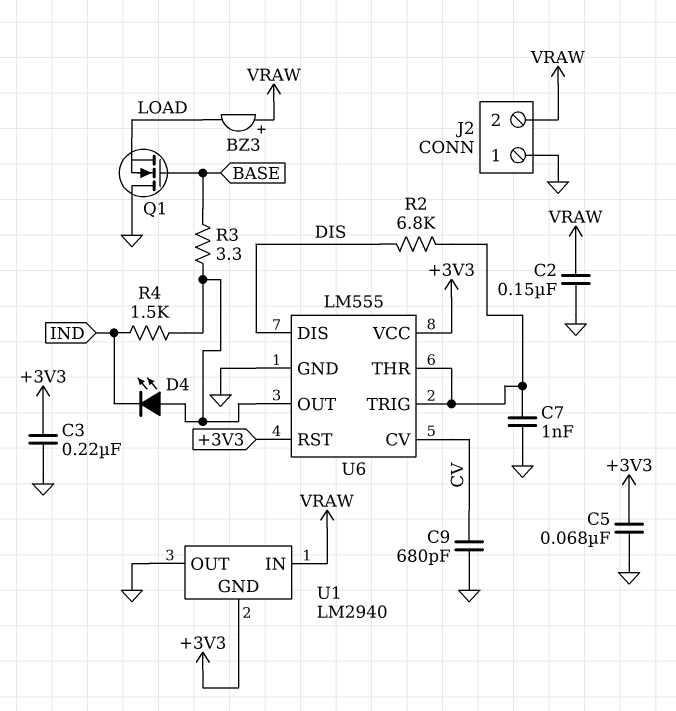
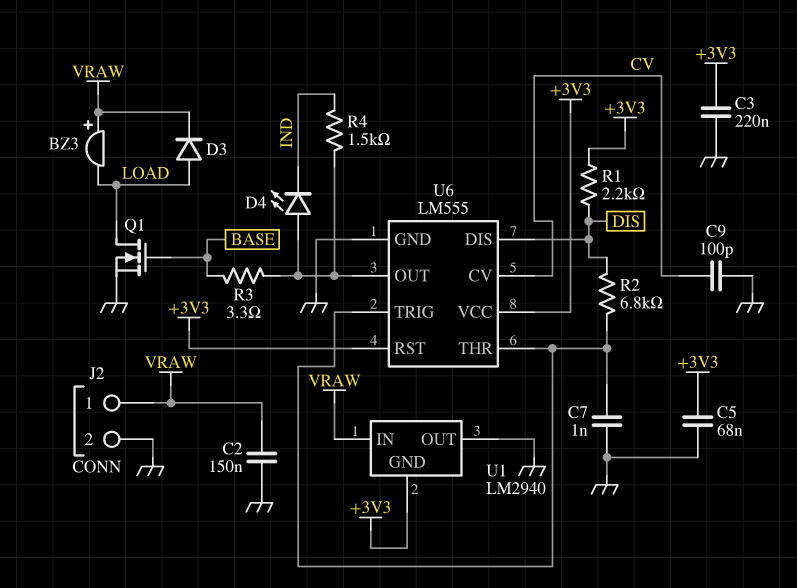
C9: 680pF (CV, GND) -> 100pF (CV, GND)
D3: none -> diode (A LOAD, K VRAW)
J2 pin 1: GND -> VRAW
J2 pin 2: VRAW -> GND
Q1: NMOS (G BASE, D GND, S LOAD) -> NMOS (G BASE, D LOAD, S GND)
R1: none -> 2.2k (+3V3, DIS)

